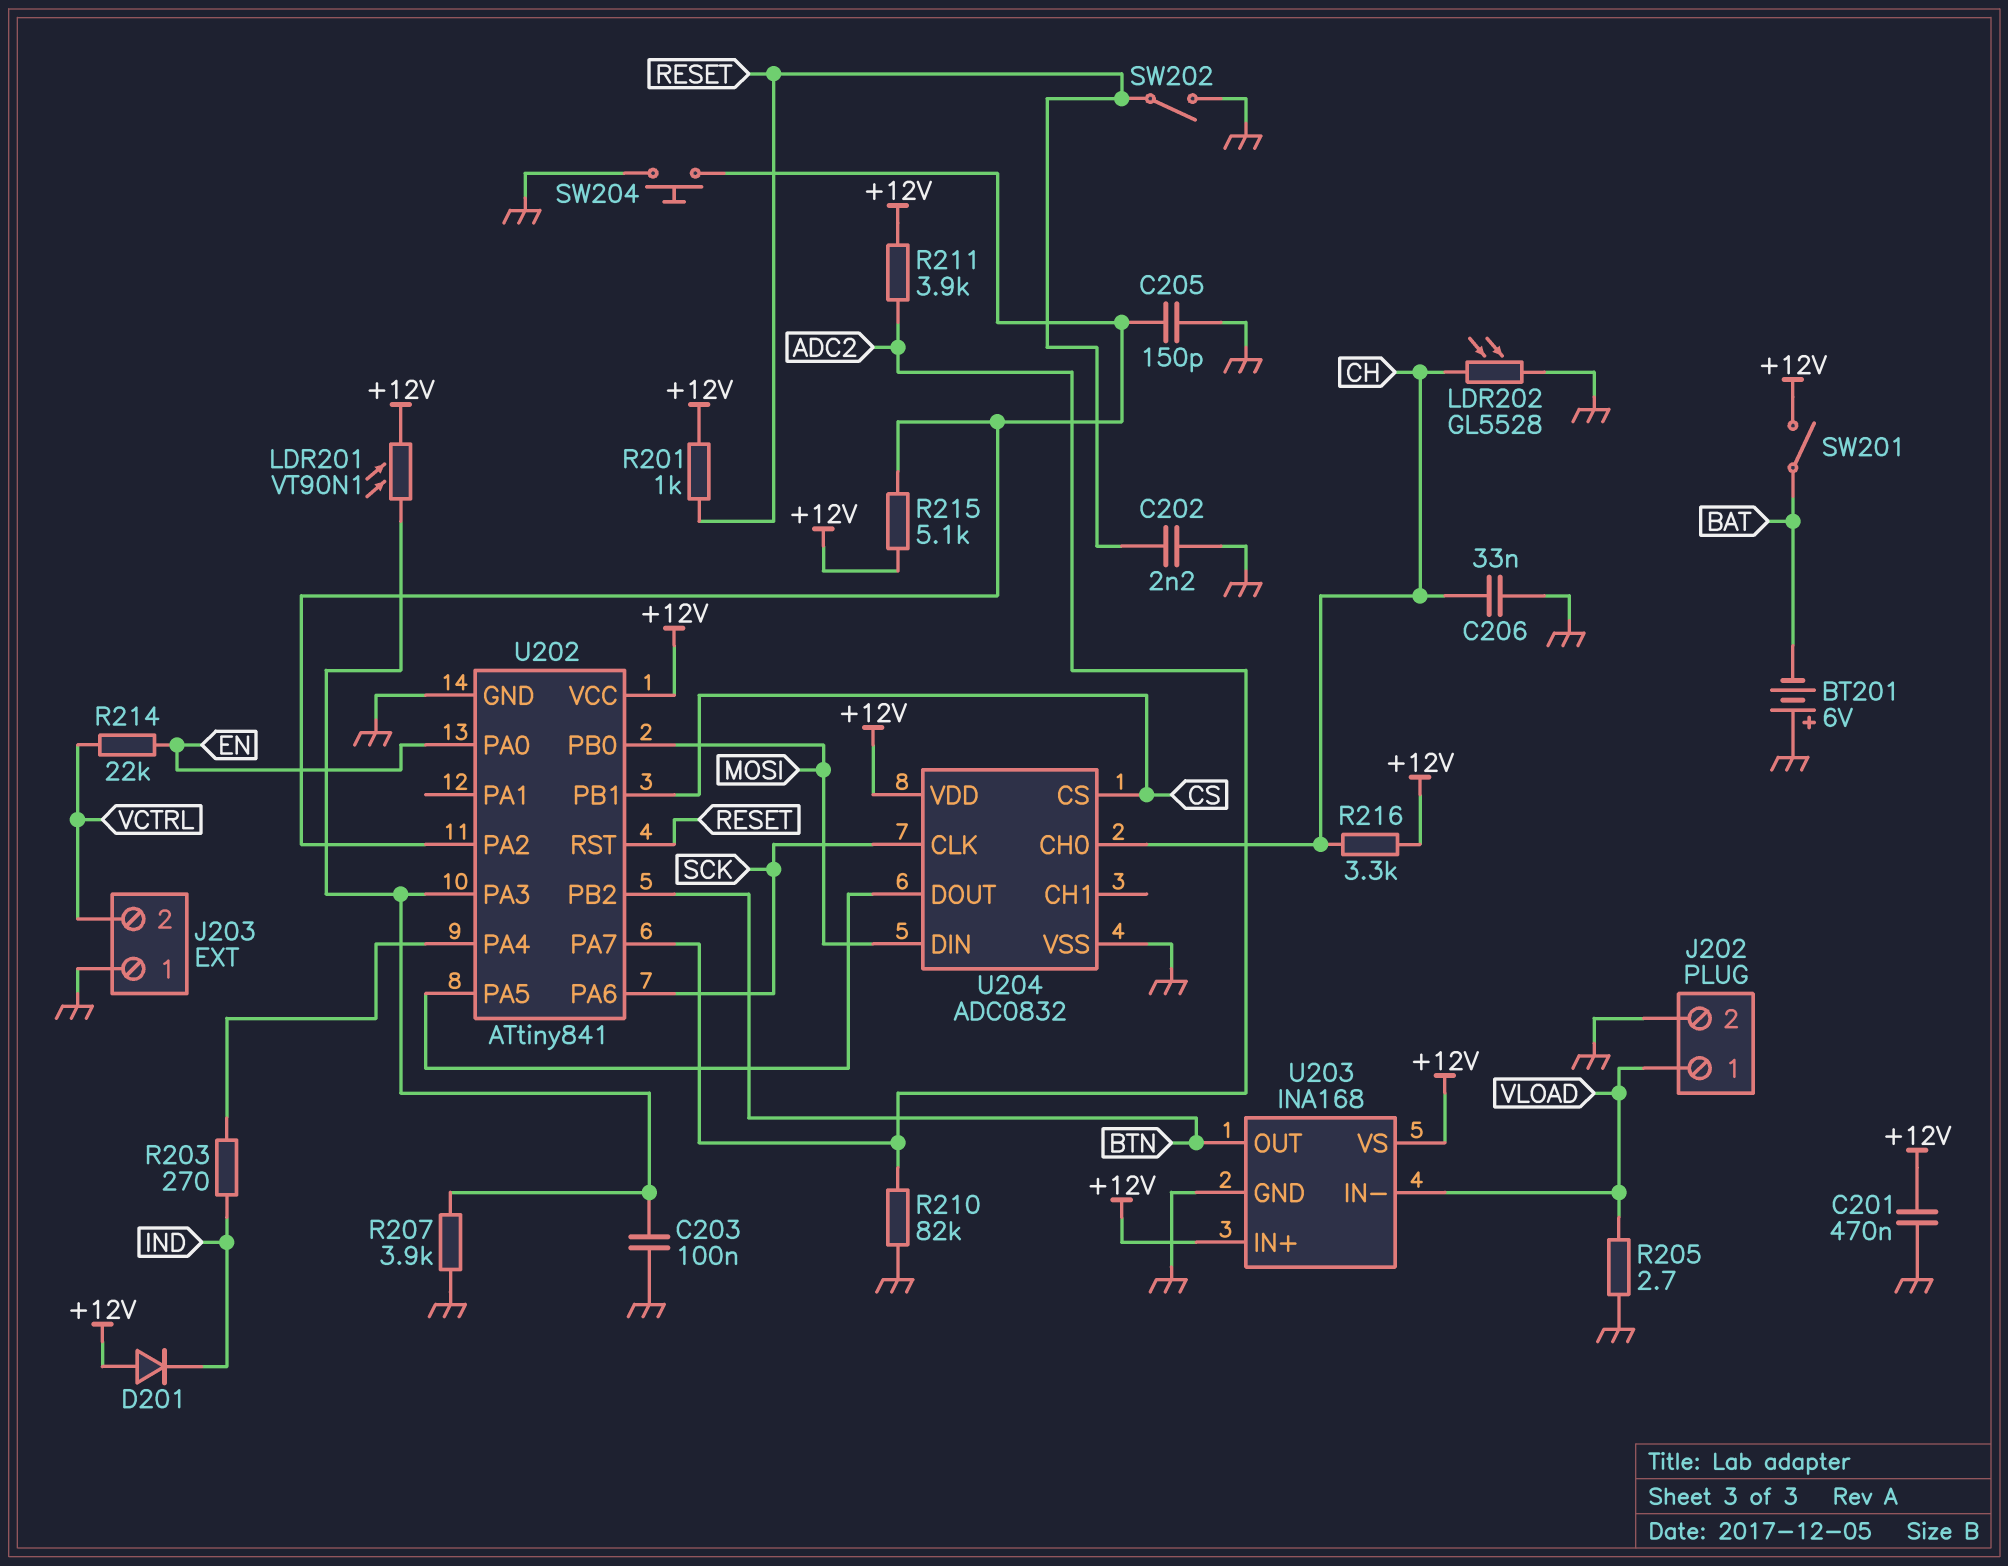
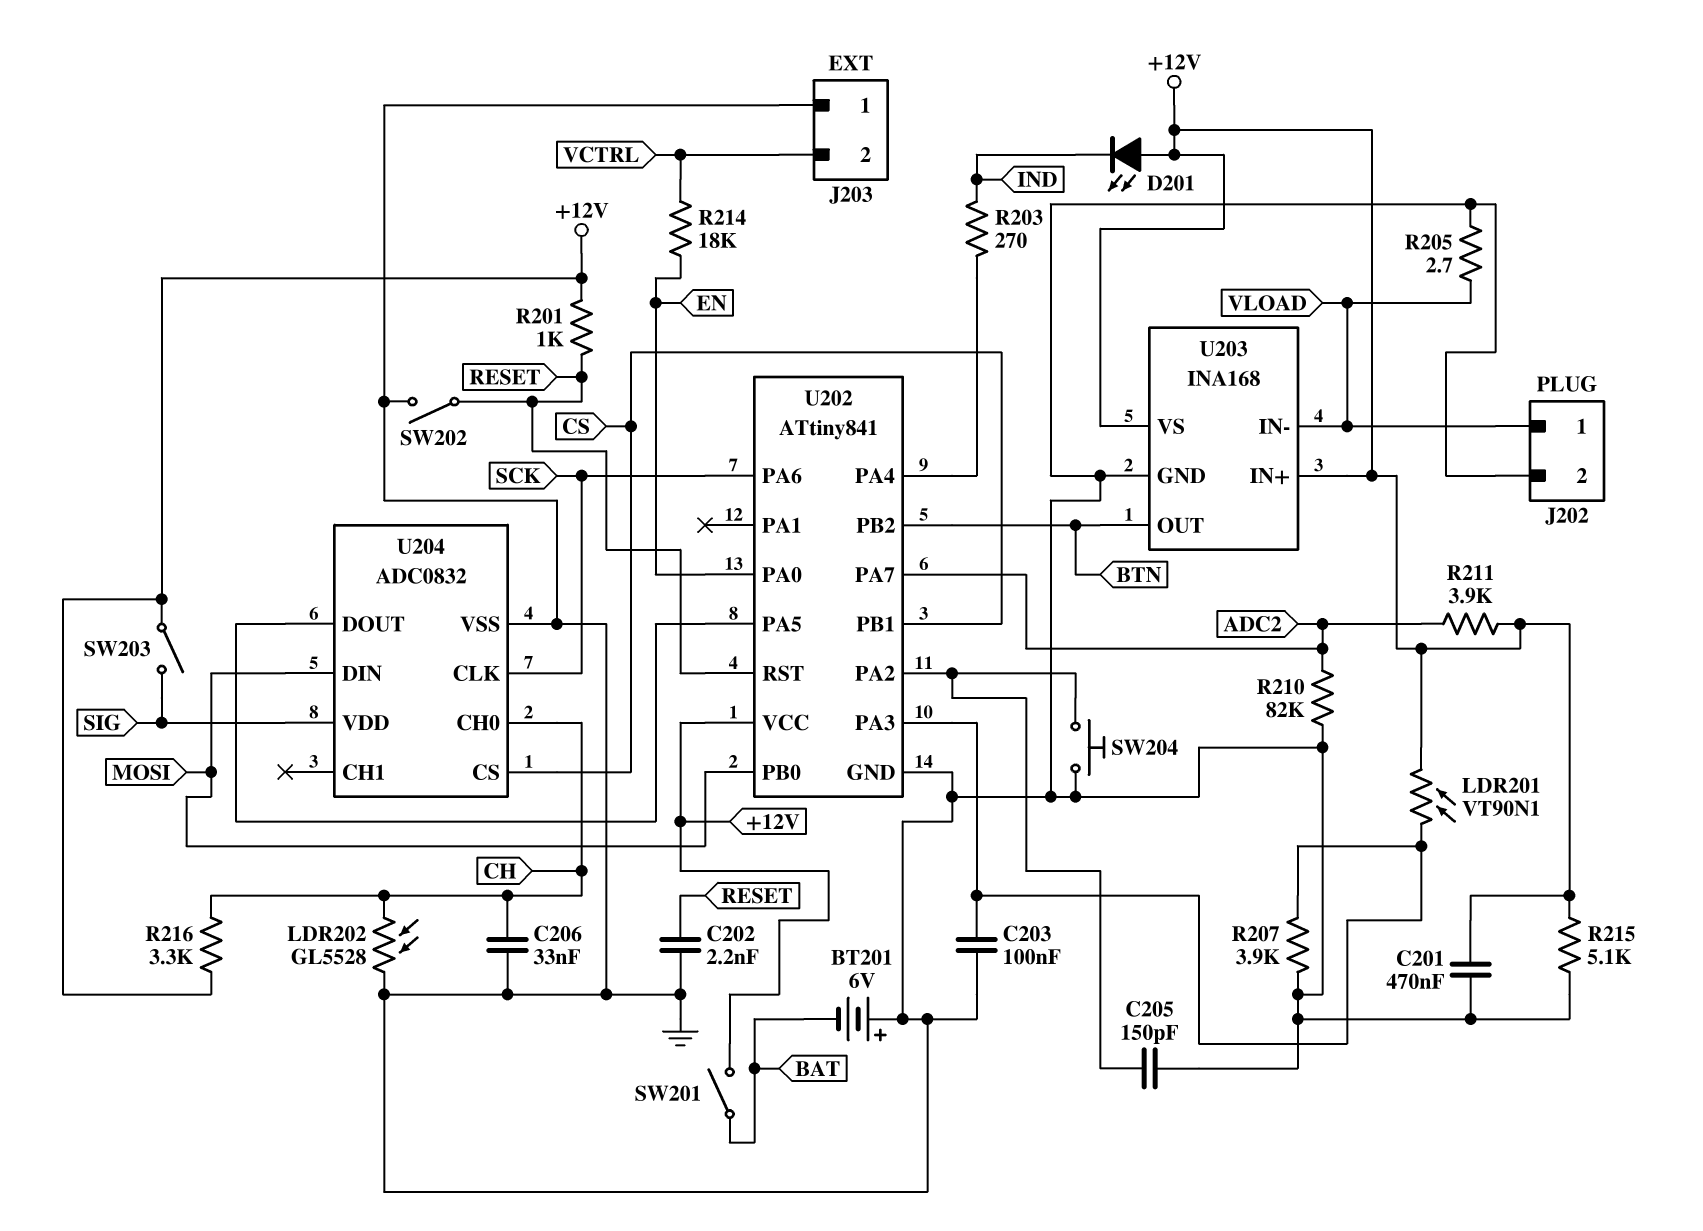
D201: diode (A +12V, K IND) -> LED (A +12V, K IND)
R214: 22k (EN, VCTRL) -> 18k (EN, VCTRL)
R215: 5.1k (+12V, U202/PA2) -> 5.1k (+12V, GND)
SW203: none -> switch (+12V, SIG)
U204 pin VDD: +12V -> SIG

